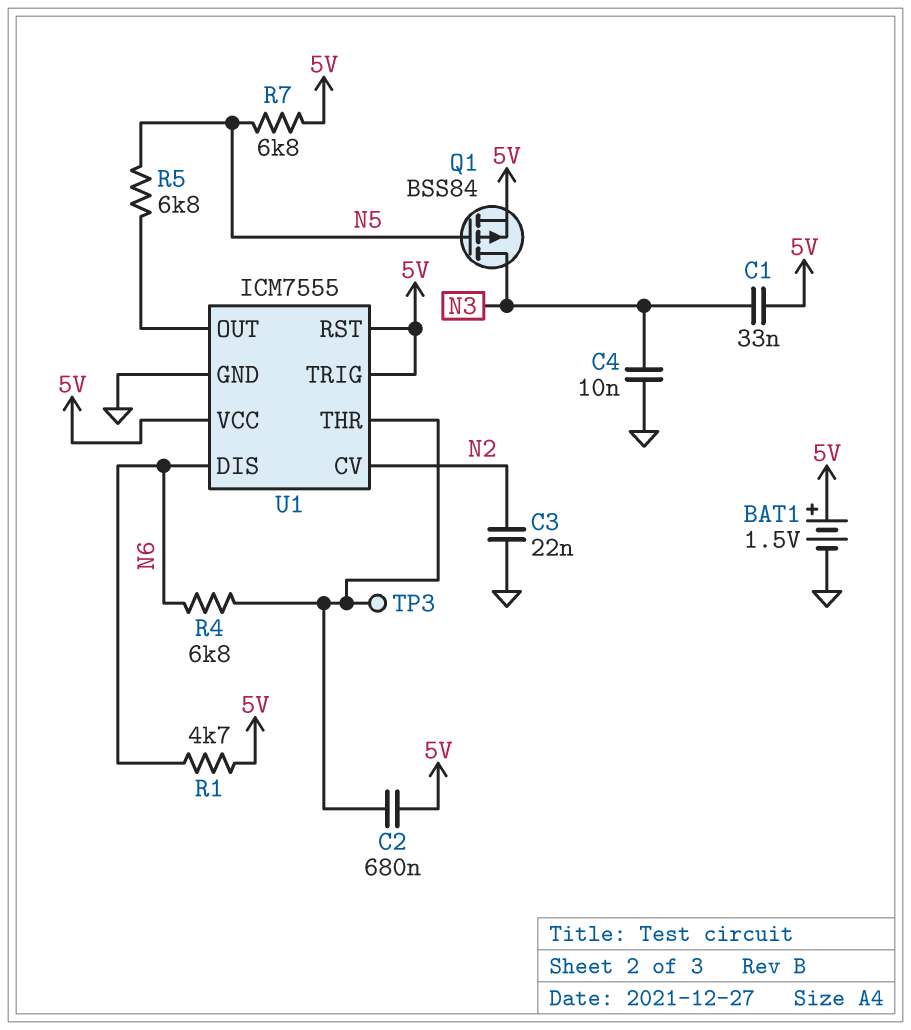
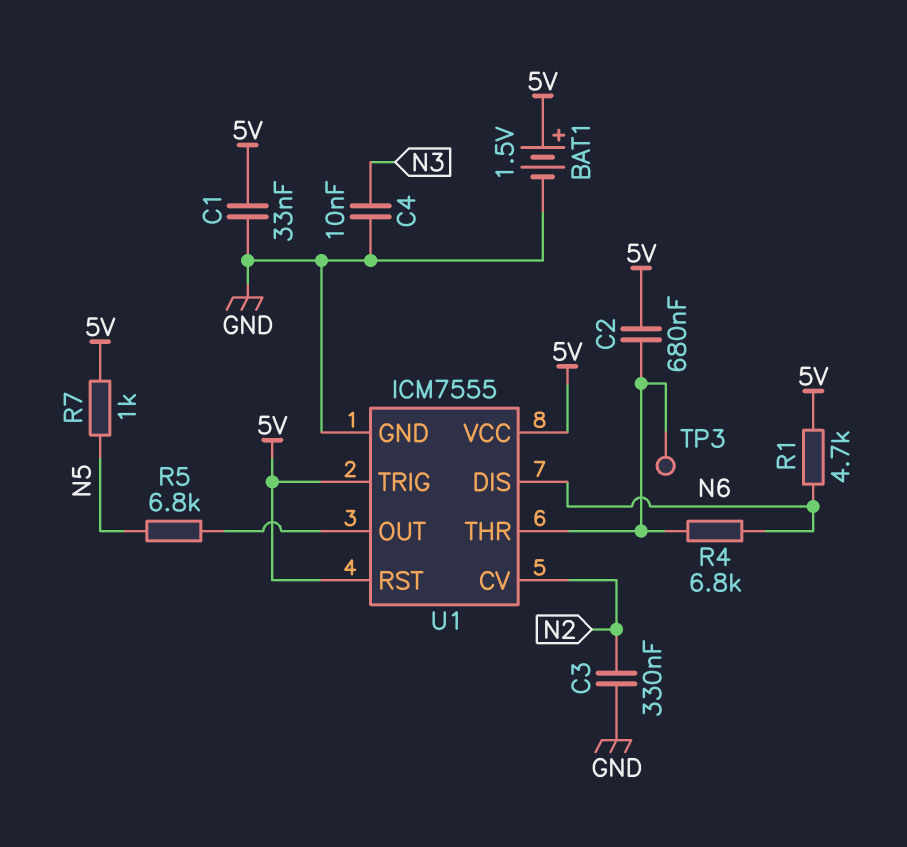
C1: 33nF (5V, N3) -> 33nF (5V, GND)
C3: 22nF (GND, N2) -> 330nF (GND, N2)
Q1: PMOS BSS84 (G N5, D N3, S 5V) -> none
R7: 6.8k (5V, N5) -> 1k (5V, N5)

